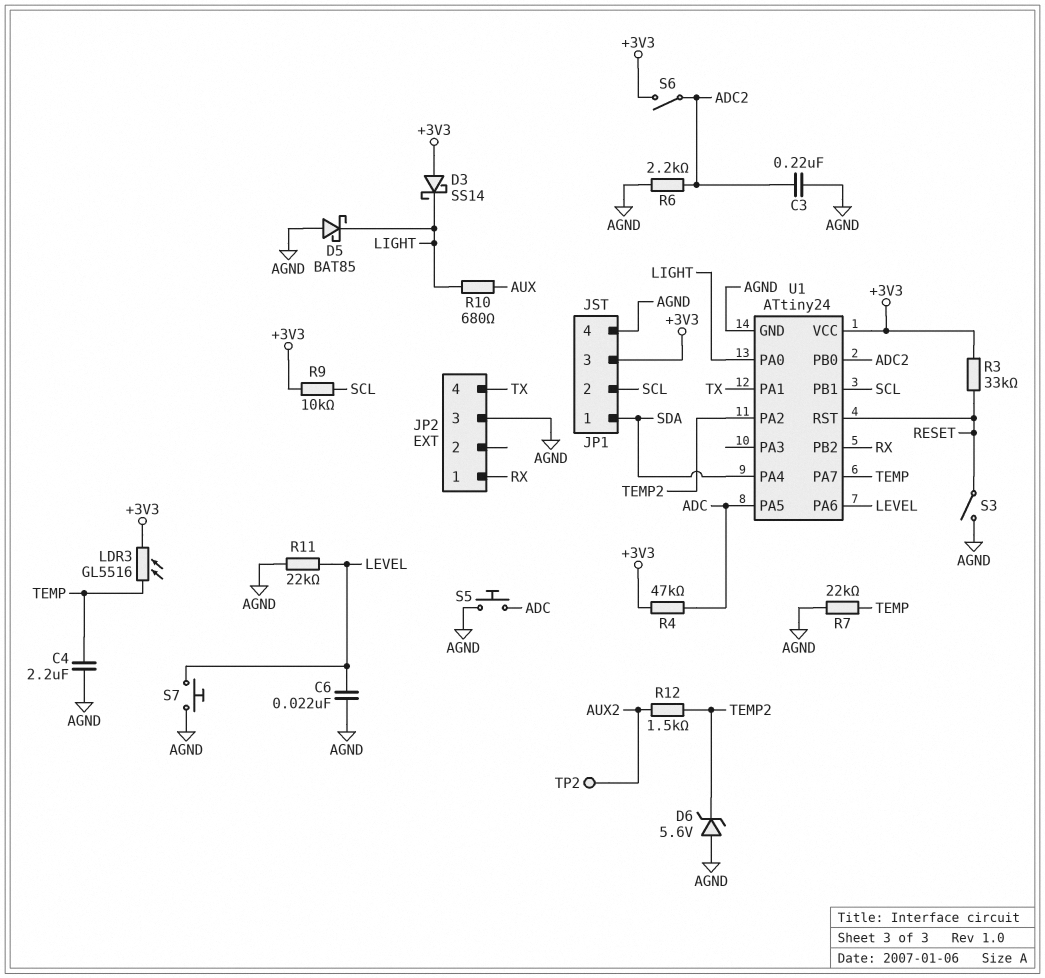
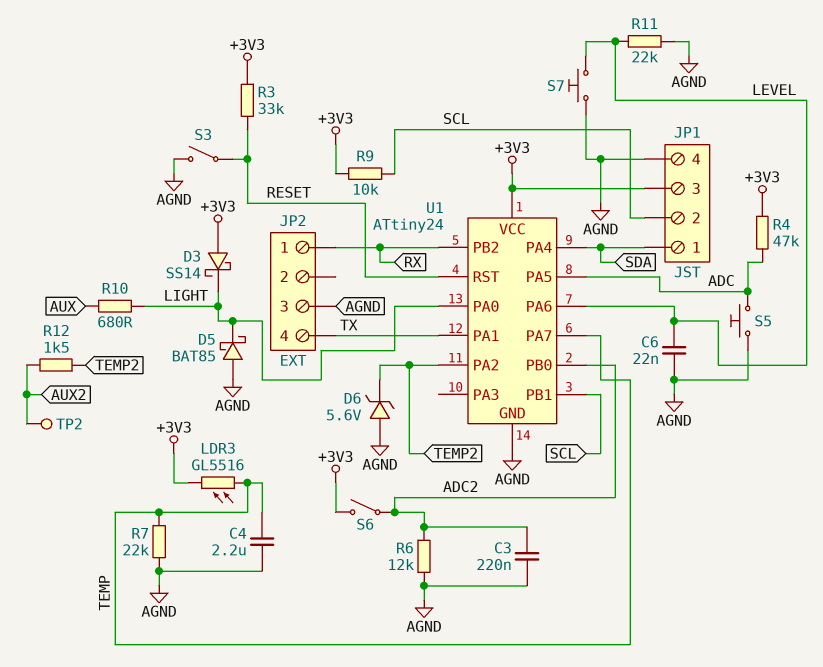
R6: 2.2k (ADC2, AGND) -> 12k (ADC2, AGND)

